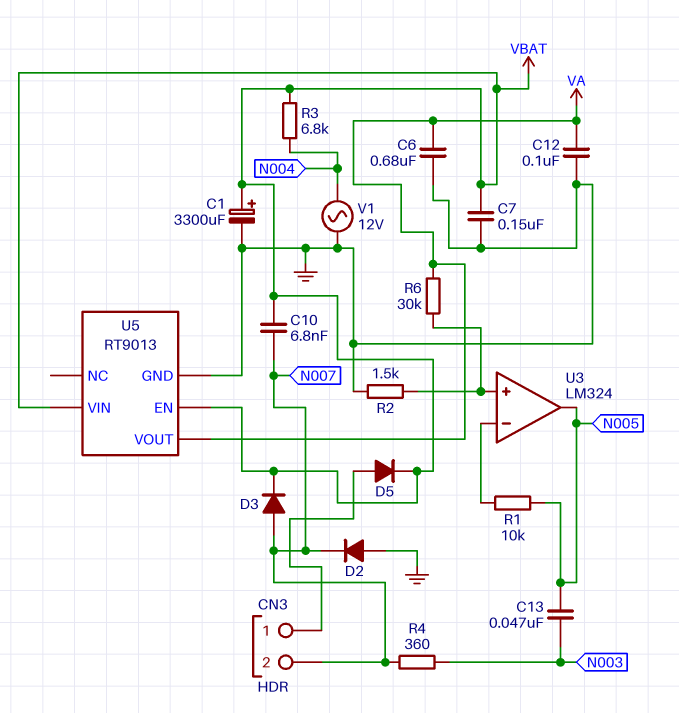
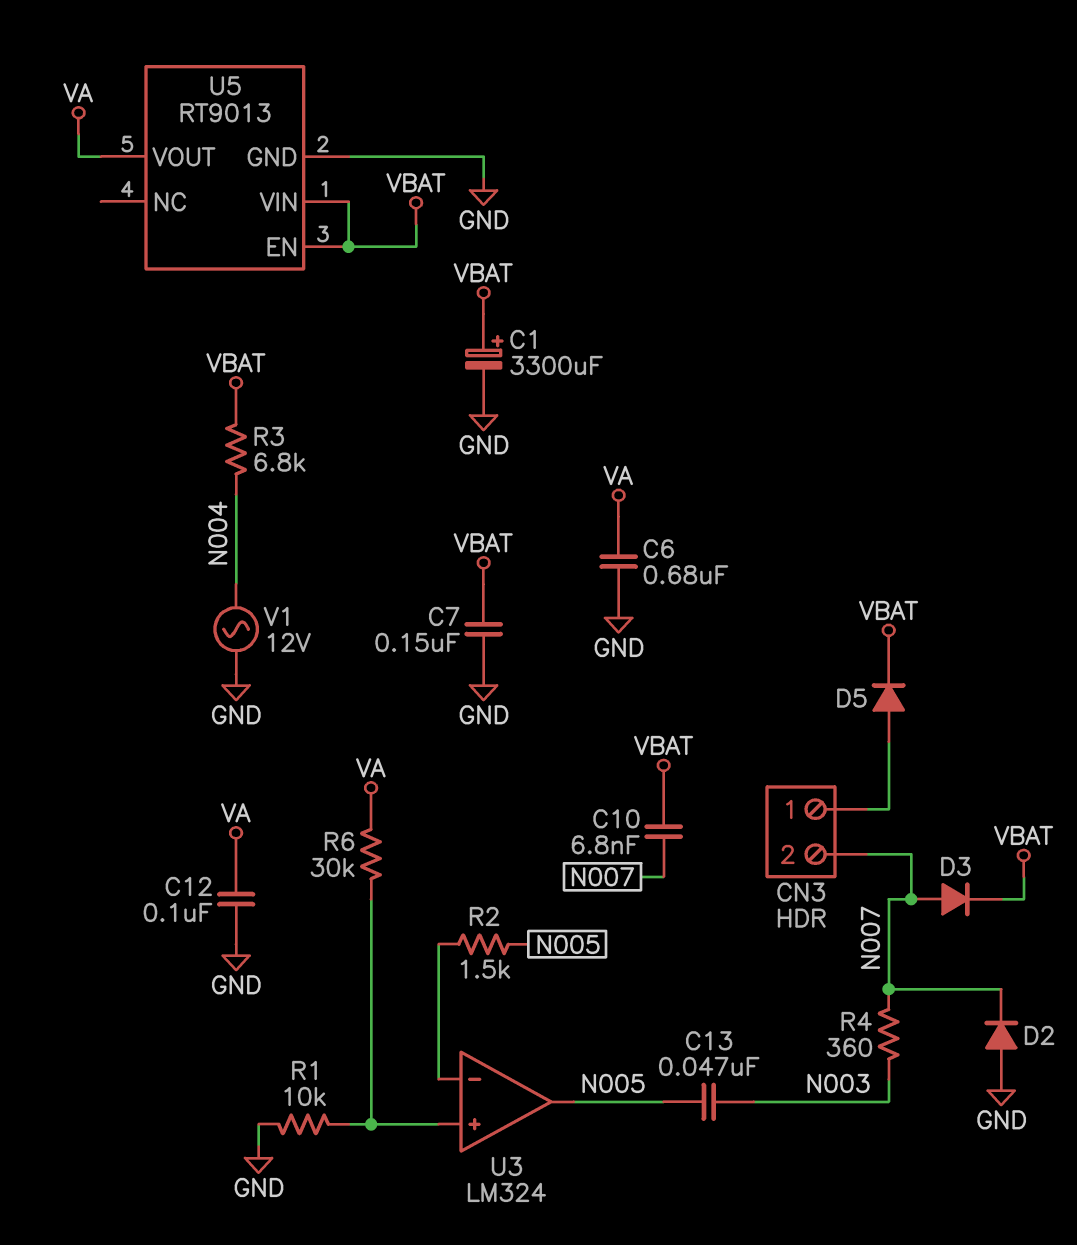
R1: 10k (N005, U3/in-) -> 10k (GND, U3/in+)
R2: 1.5k (GND, U3/in+) -> 1.5k (N005, U3/in-)

